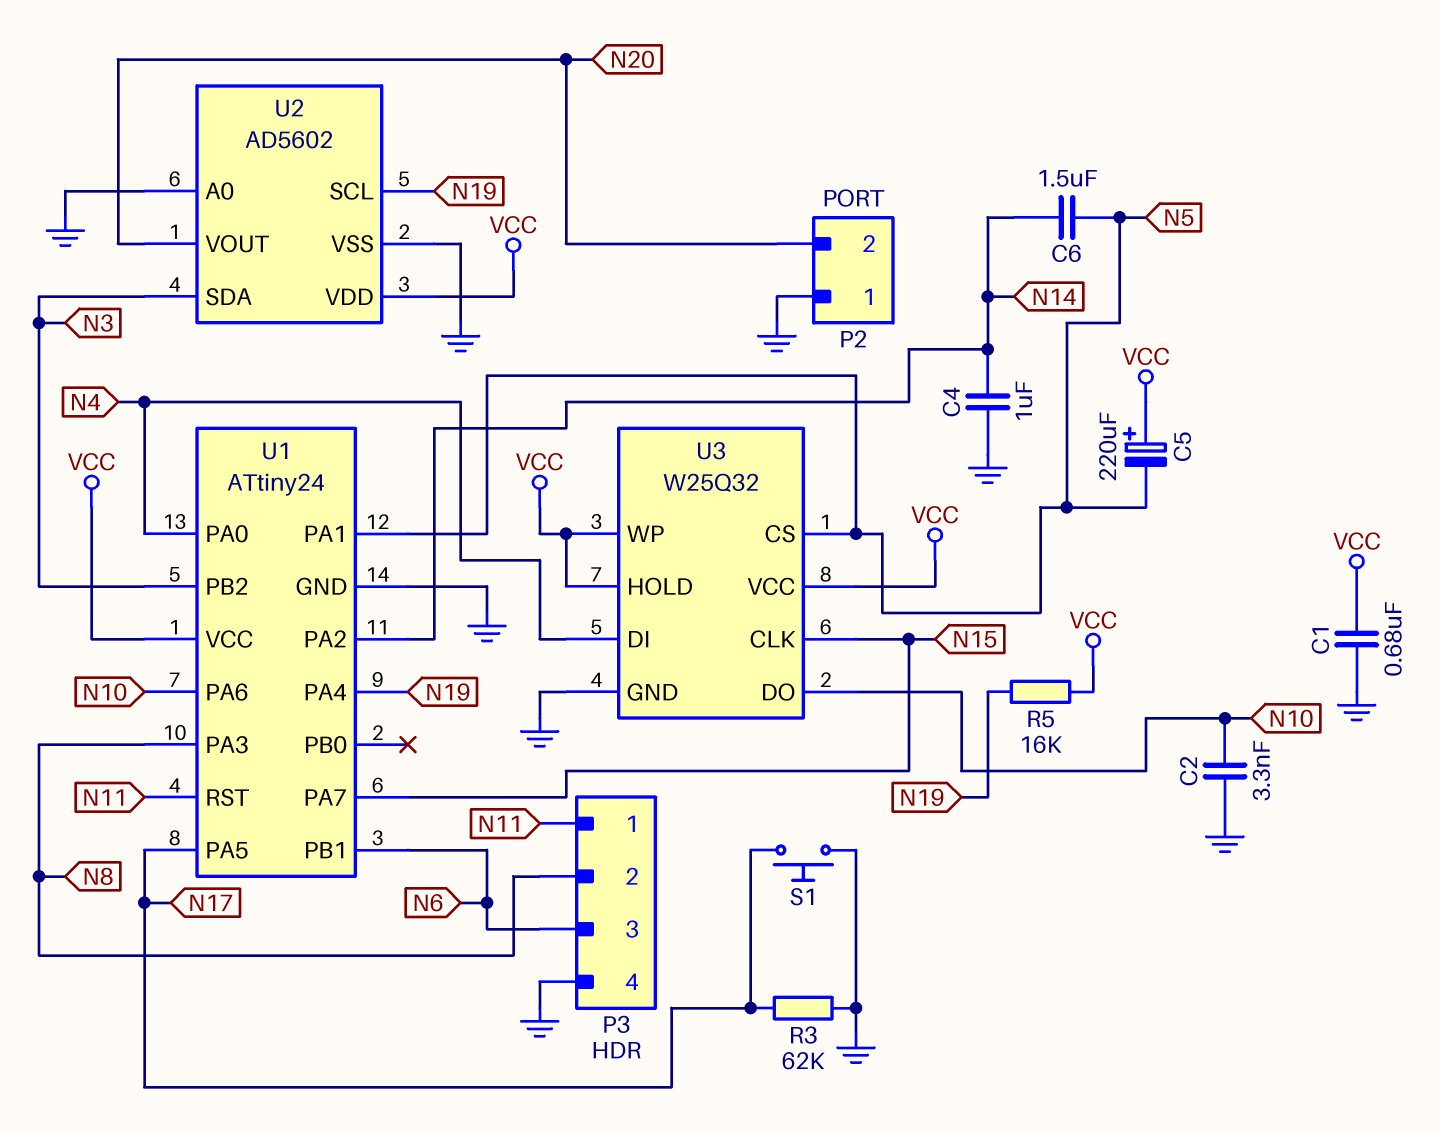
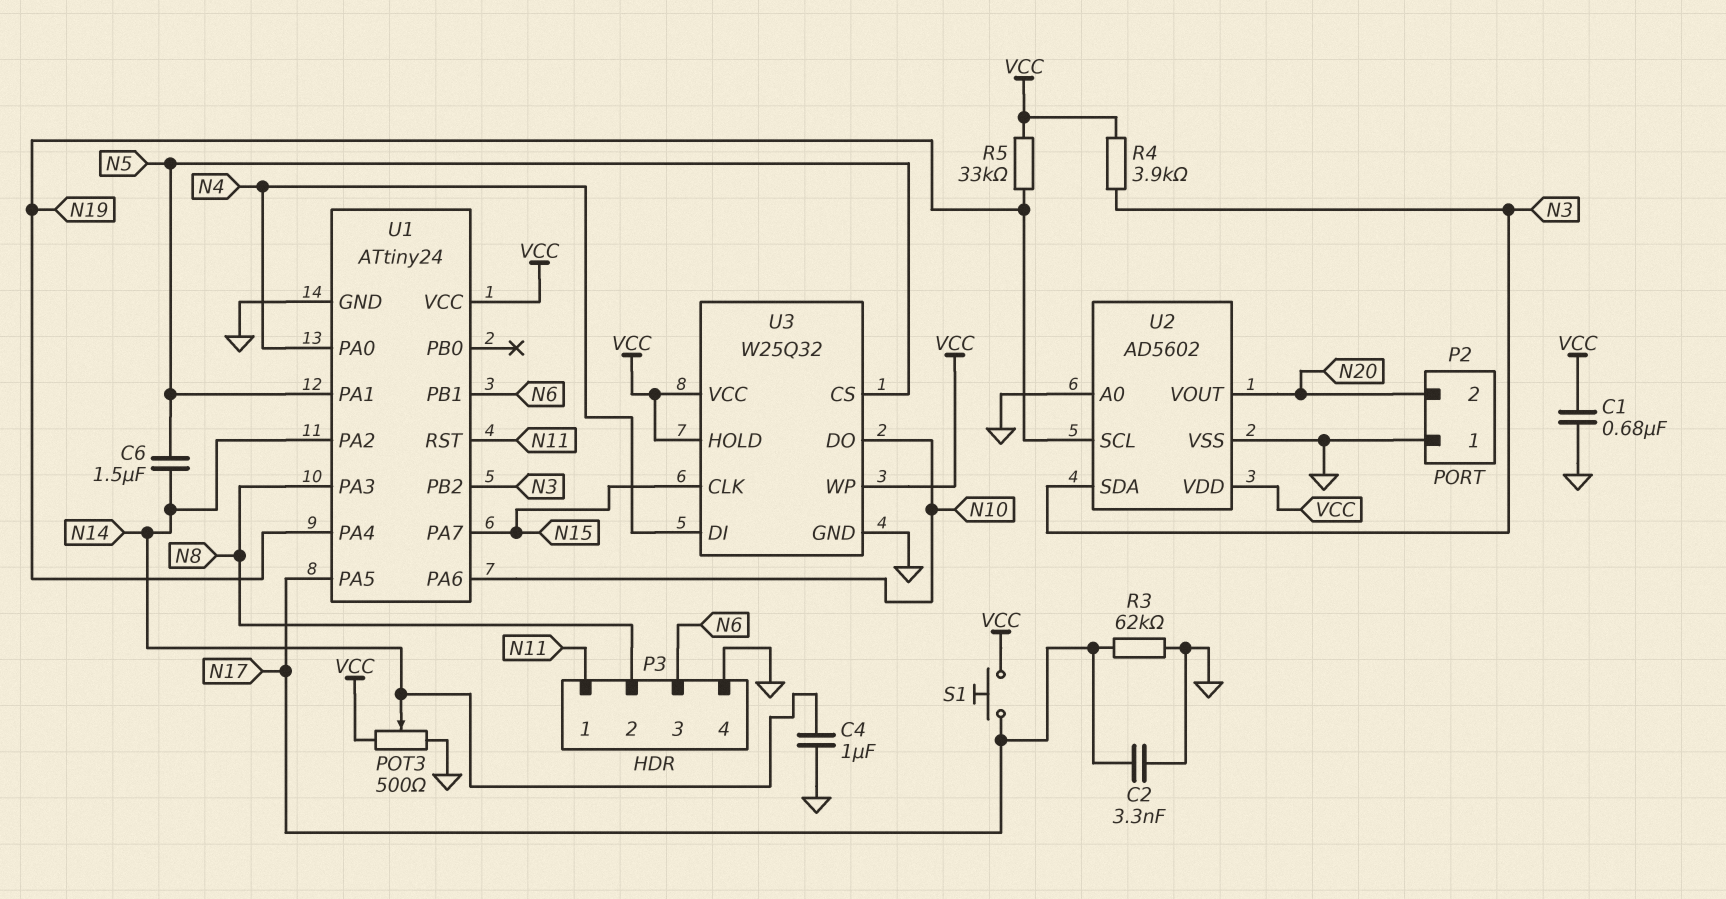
C2: 3.3nF (GND, N10) -> 3.3nF (GND, N17)
C5: 220uF (plus VCC, minus N5) -> none
POT3: none -> 500 (GND, VCC, wiper N14)
R4: none -> 3.9k (N3, VCC)
R5: 16k (N19, VCC) -> 33k (N19, VCC)
S1: button (GND, N17) -> button (N17, VCC)

